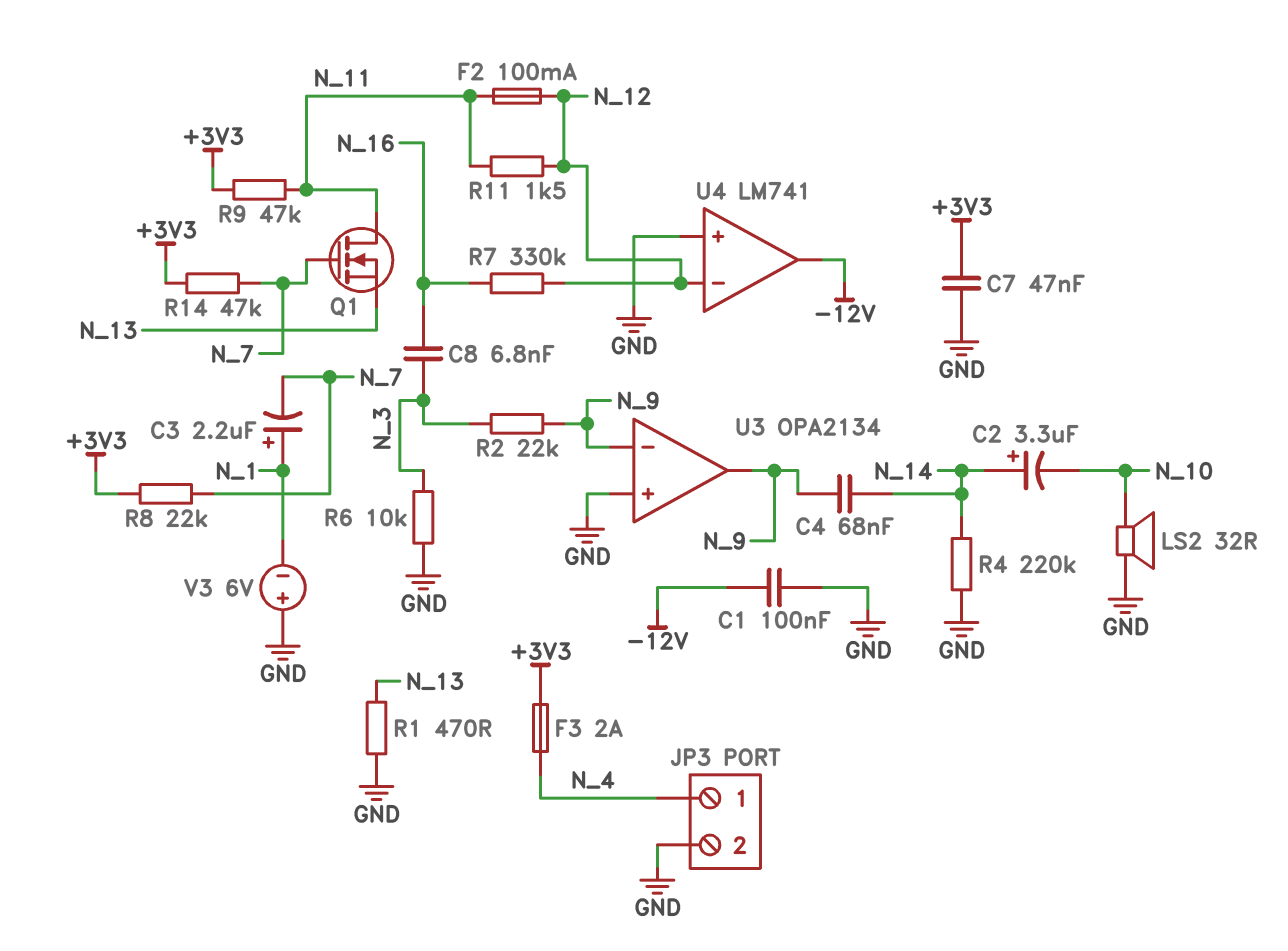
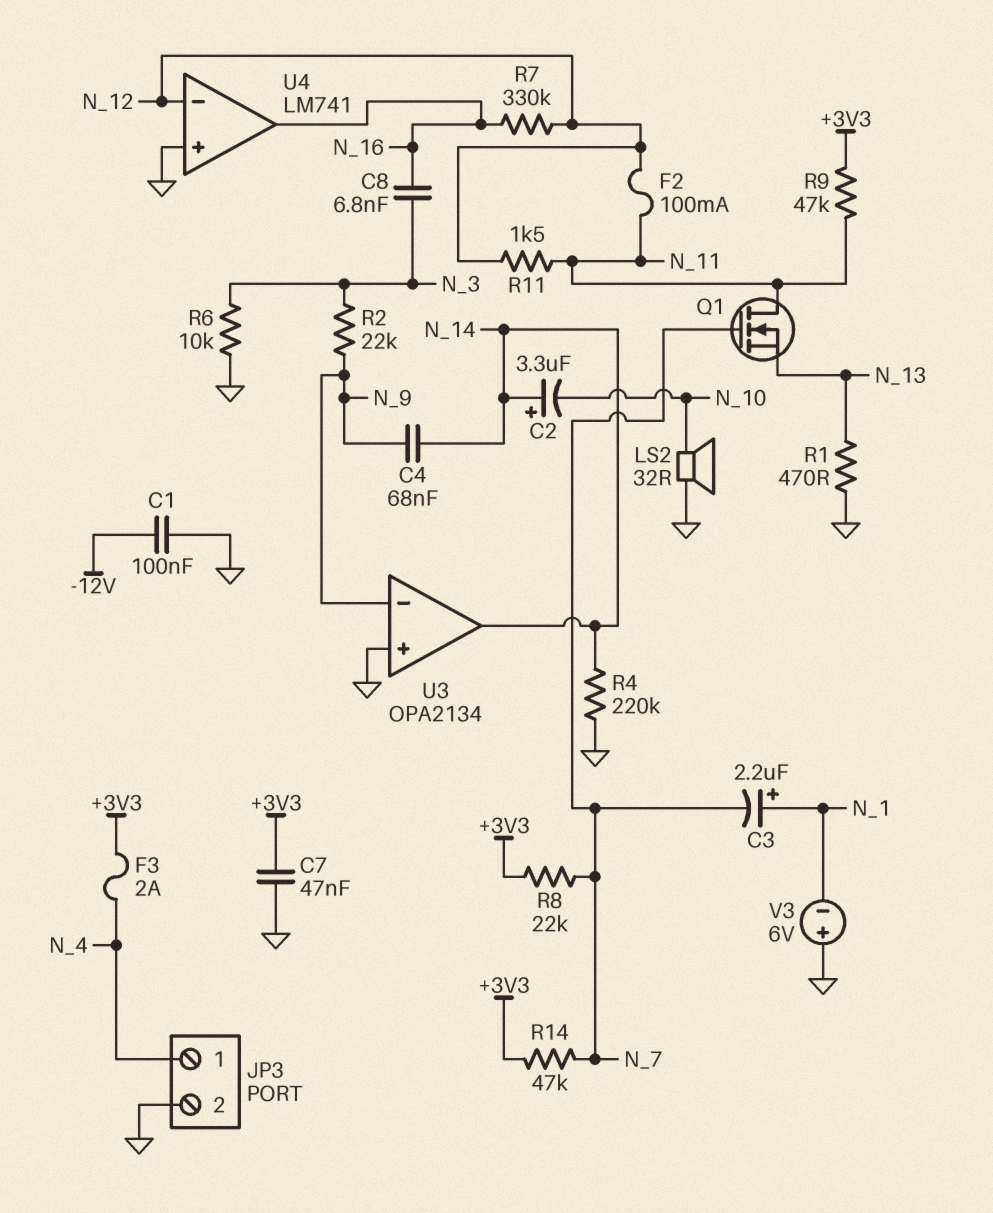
U3 pin out: N_9 -> N_14
U4 pin out: -12V -> N_16

